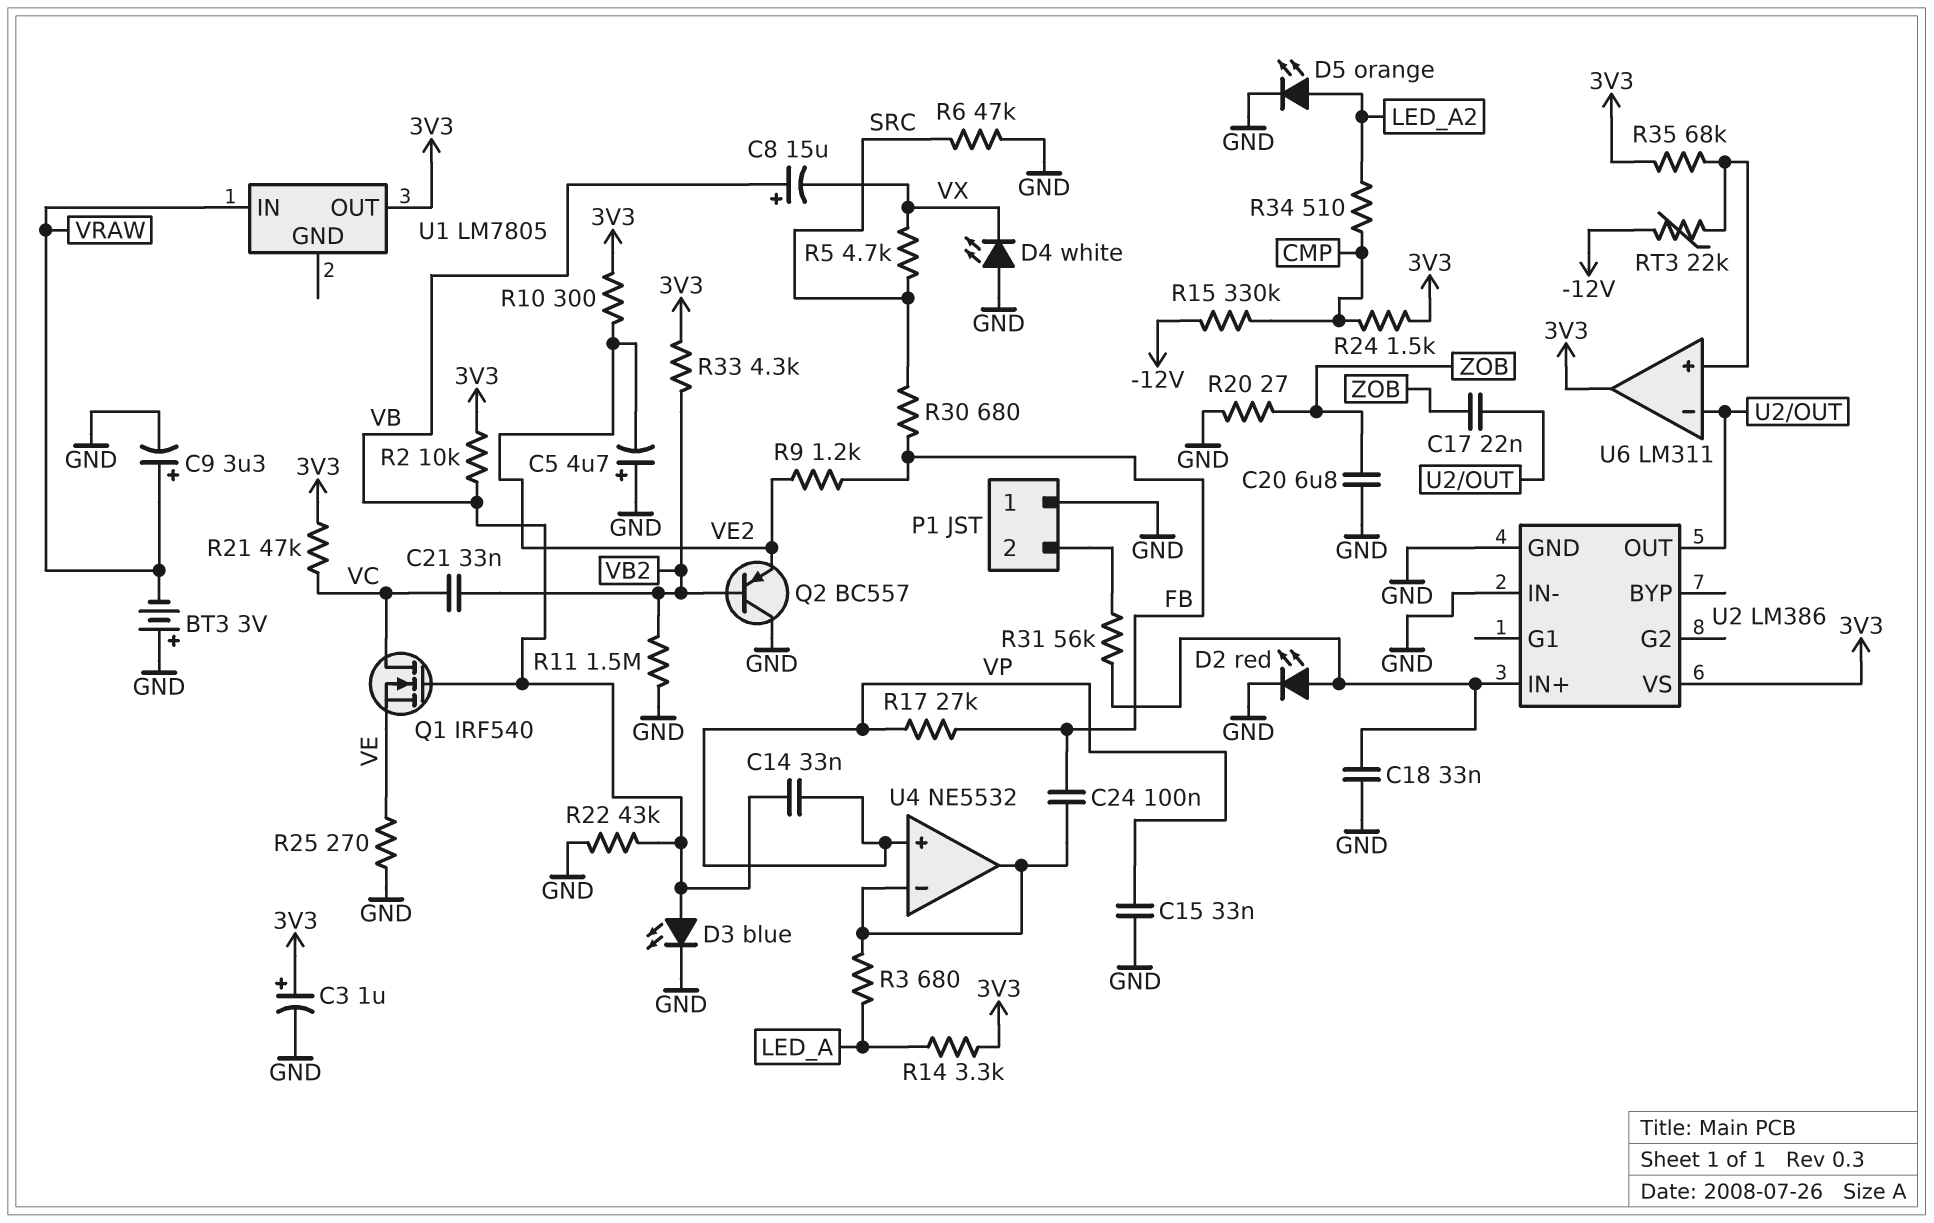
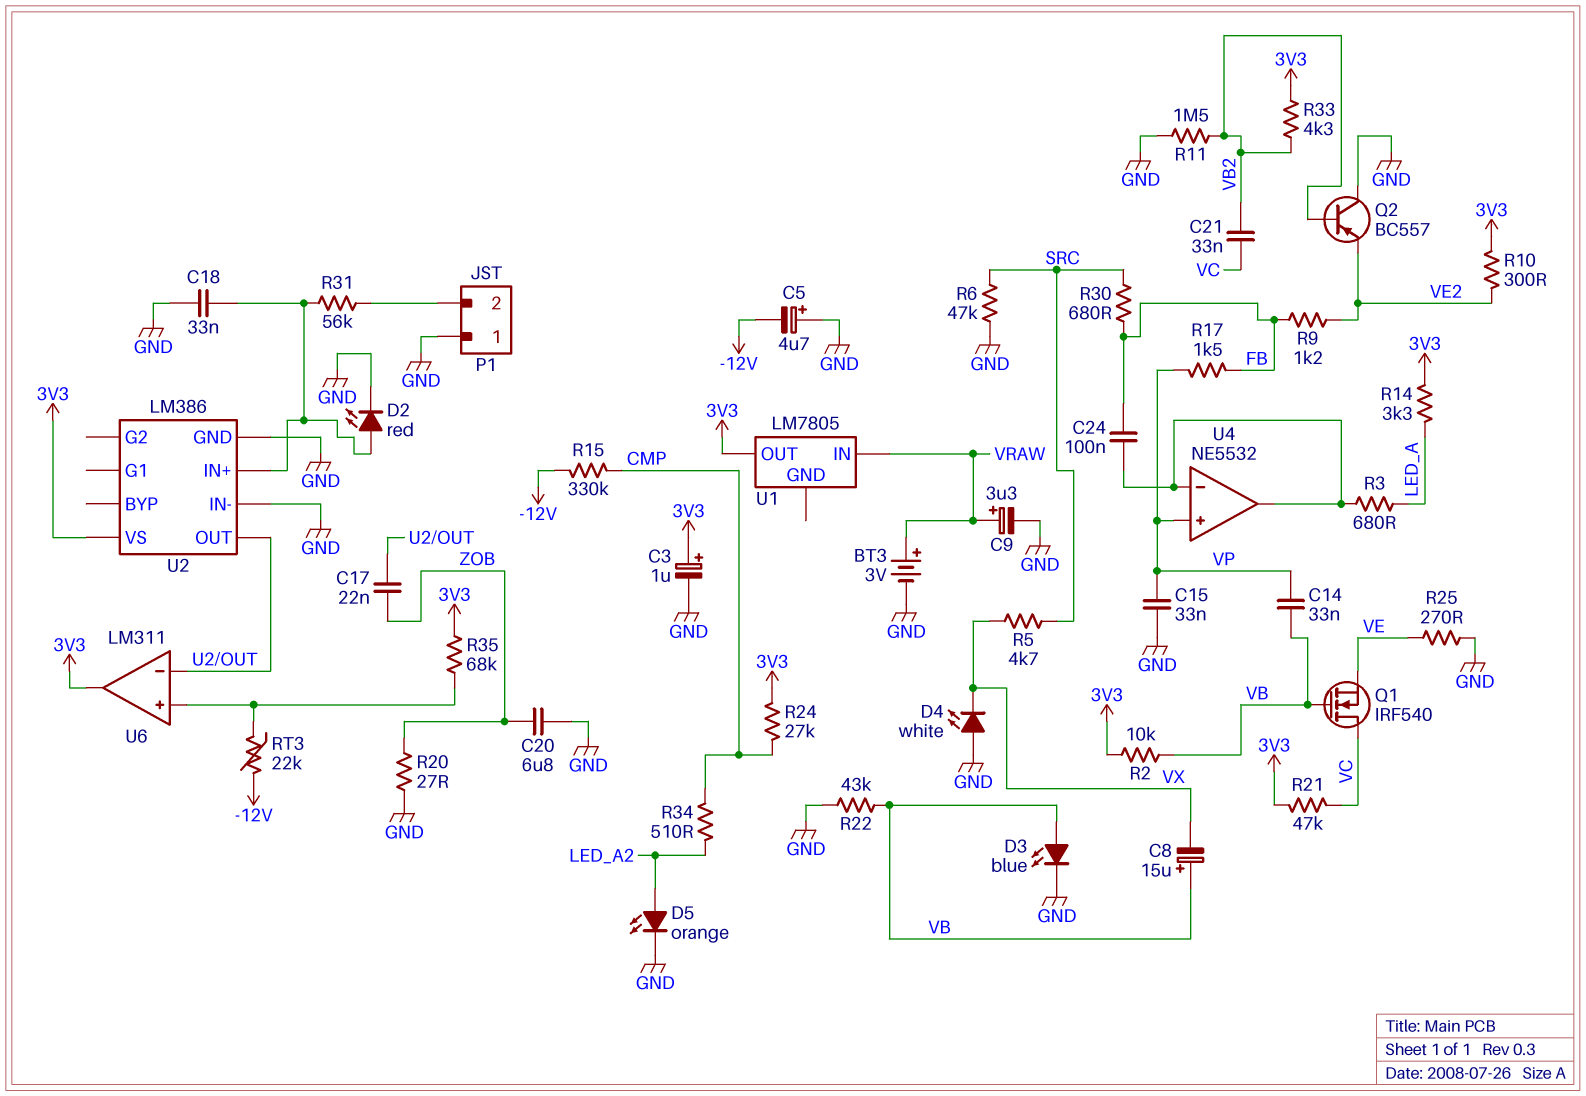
BT3: 3V (plus GND, minus VRAW) -> 3V (plus VRAW, minus GND)
C5: 4.7uF (plus GND, minus VE2) -> 4.7uF (plus GND, minus -12V)
R17: 27k (FB, VP) -> 1.5k (FB, VP)
R24: 1.5k (3V3, CMP) -> 27k (3V3, CMP)

